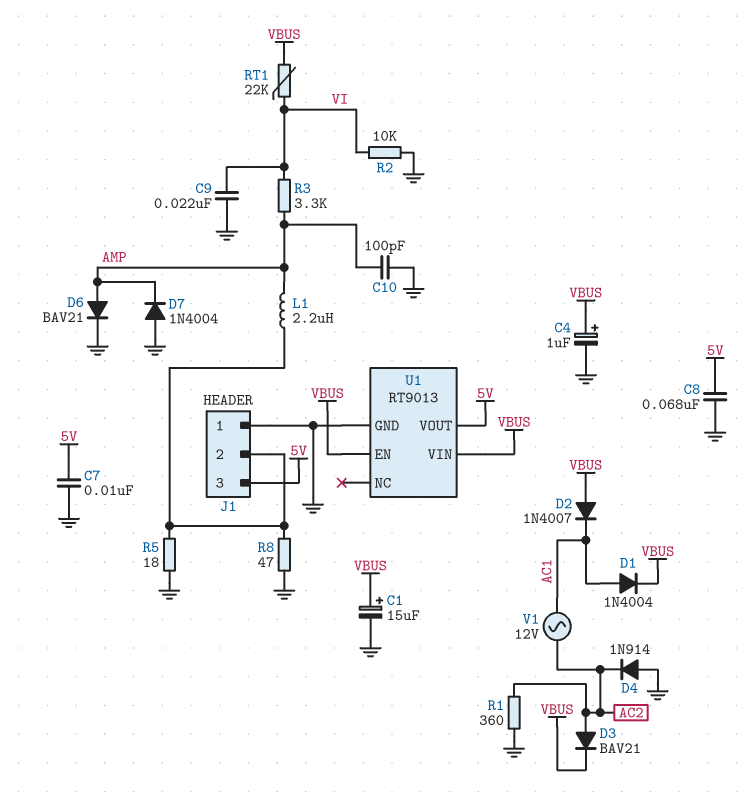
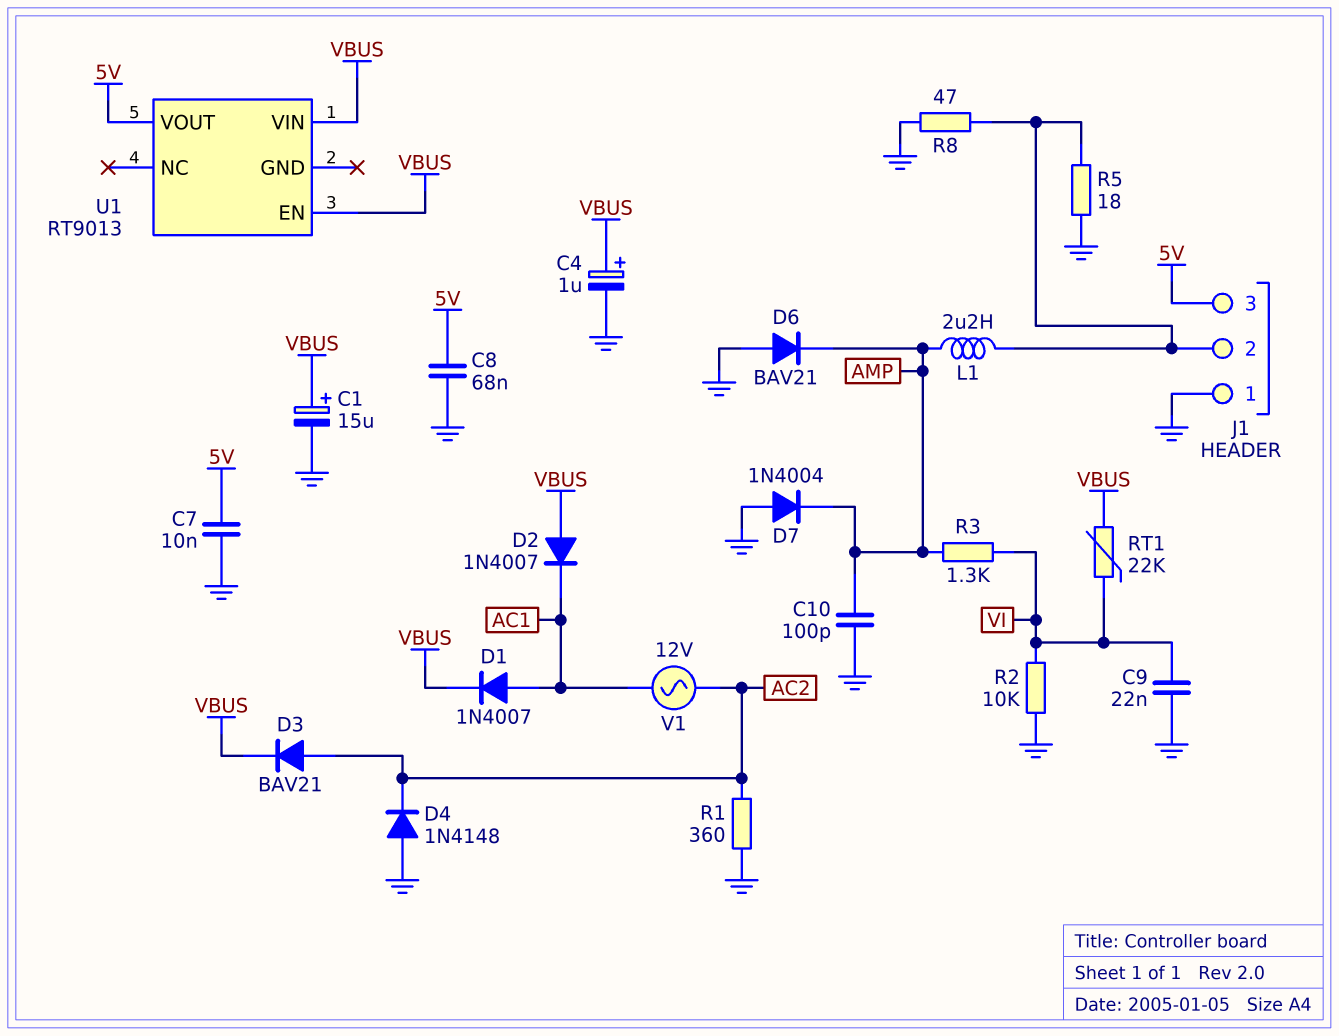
D1: diode 1N4004 (A AC1, K VBUS) -> diode 1N4007 (A AC1, K VBUS)
D4: diode 1N914 (A GND, K AC2) -> diode 1N4148 (A GND, K AC2)
D6: diode BAV21 (A AMP, K GND) -> diode BAV21 (A GND, K AMP)
R3: 3.3k (AMP, VI) -> 1.3k (AMP, VI)
U1 pin GND: GND -> none

